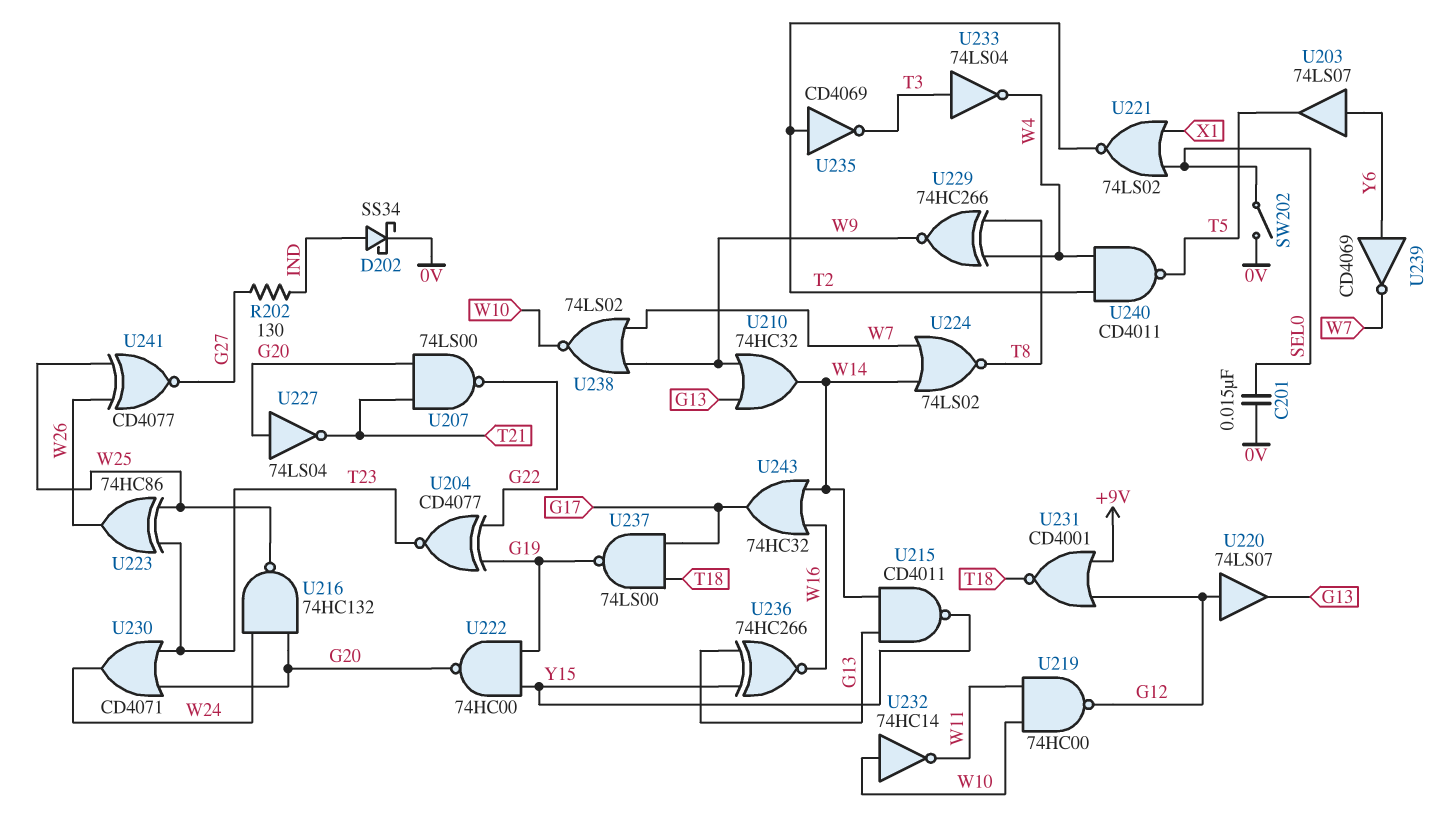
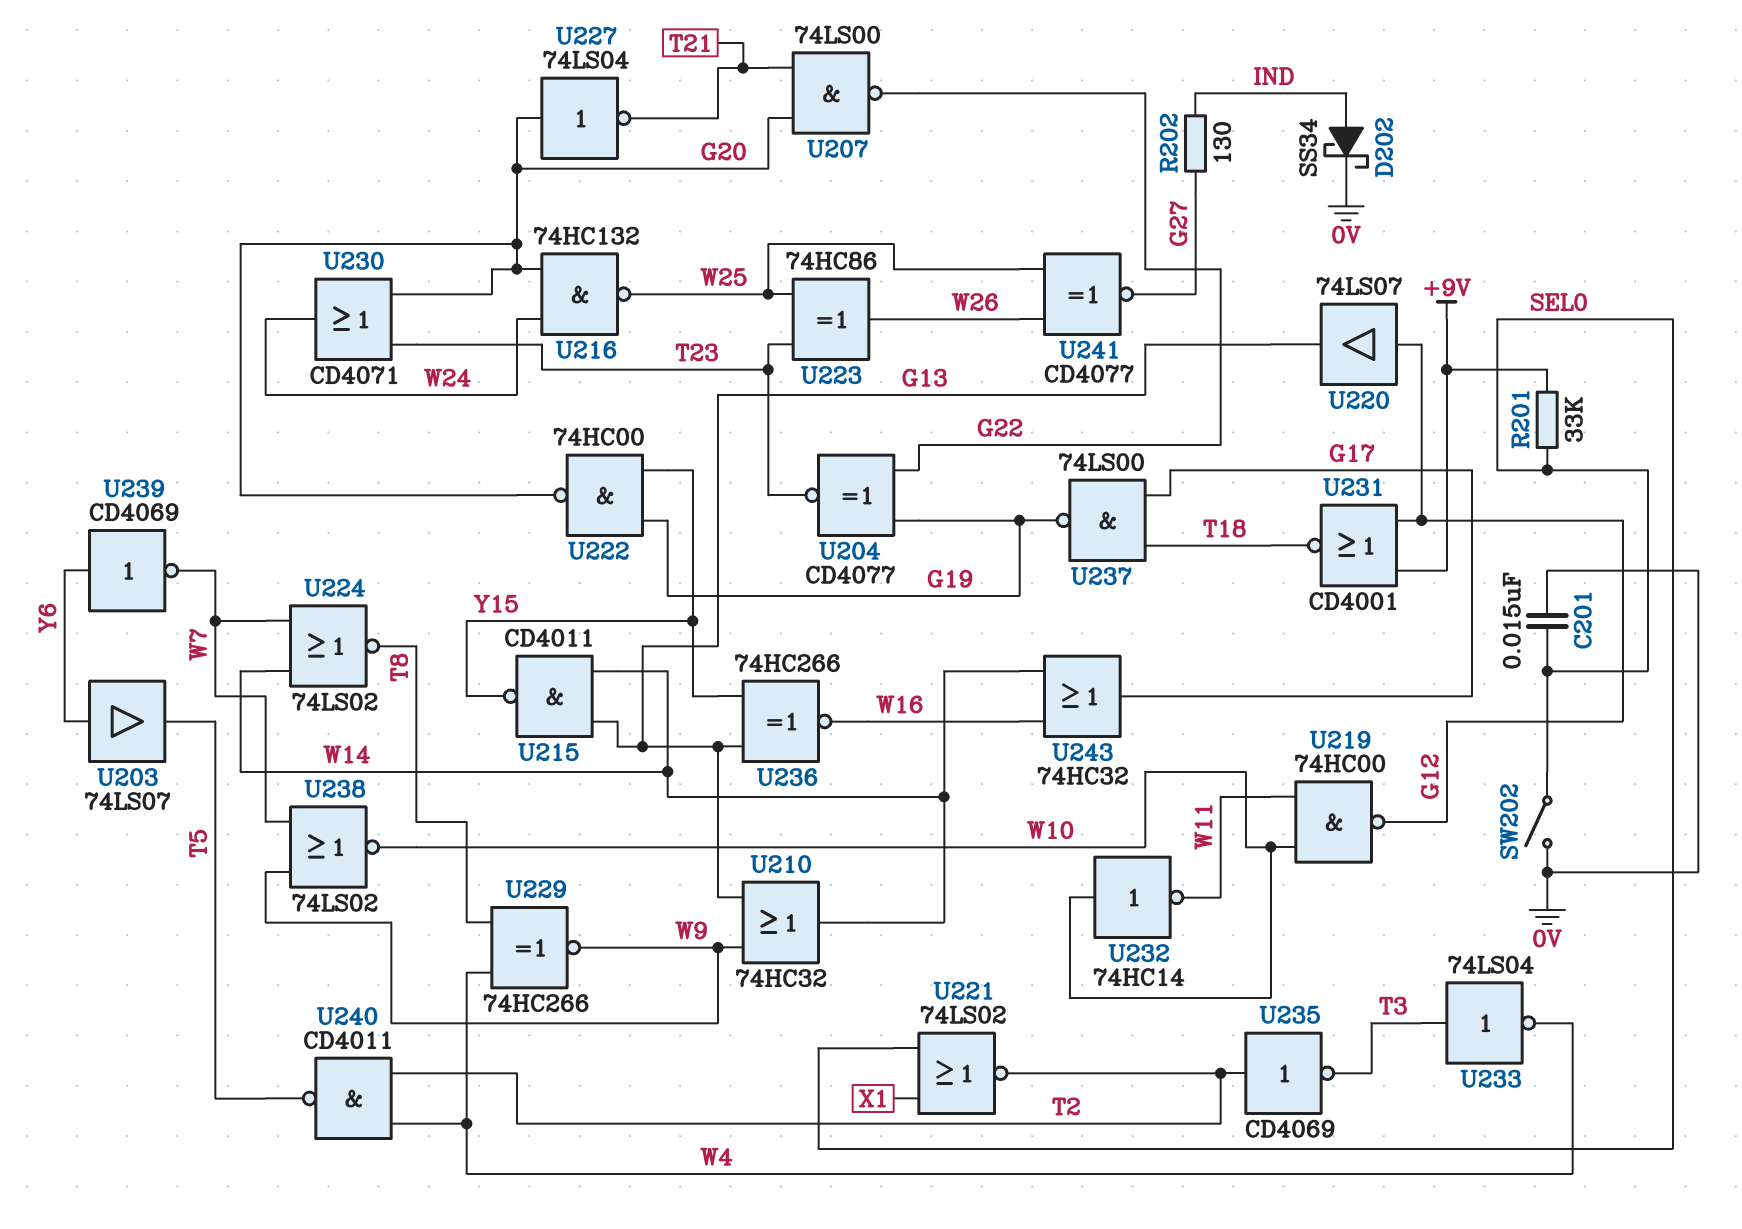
R201: none -> 33k (+9V, SEL0)

